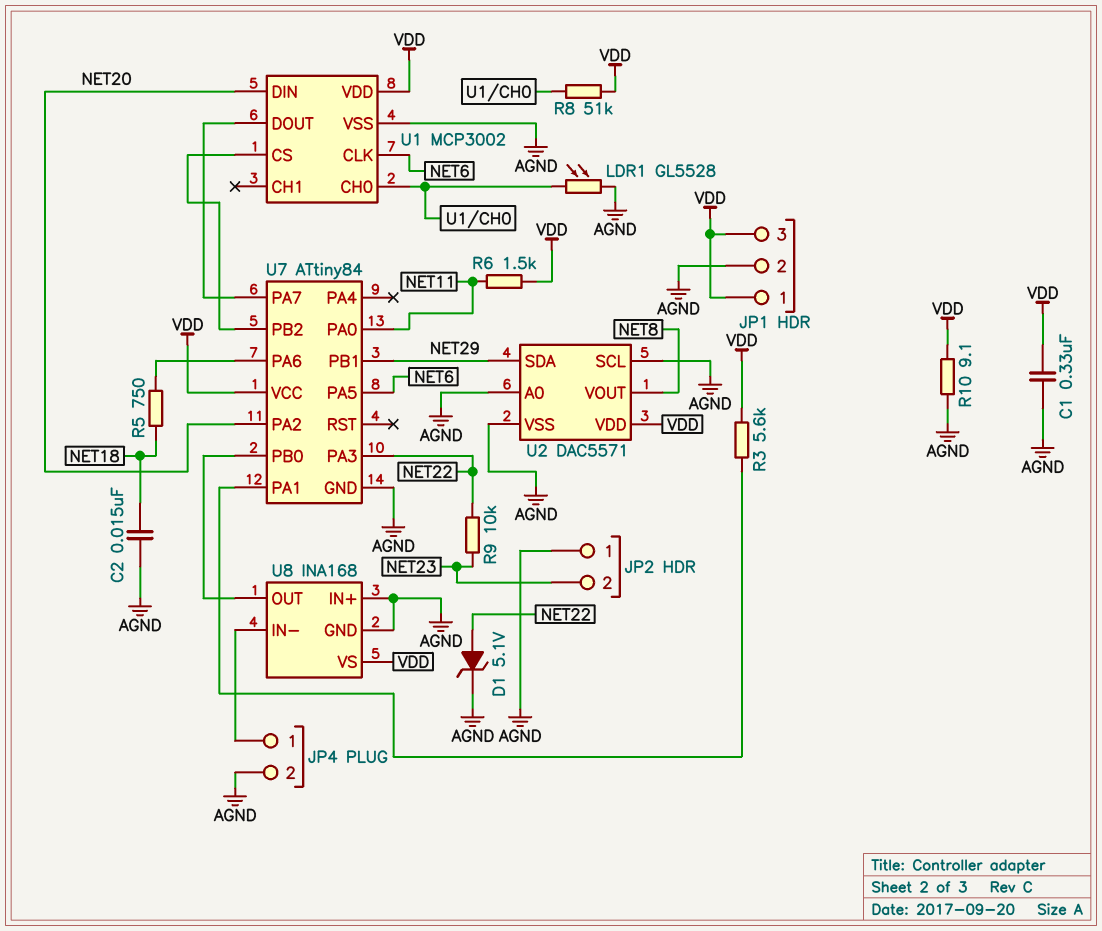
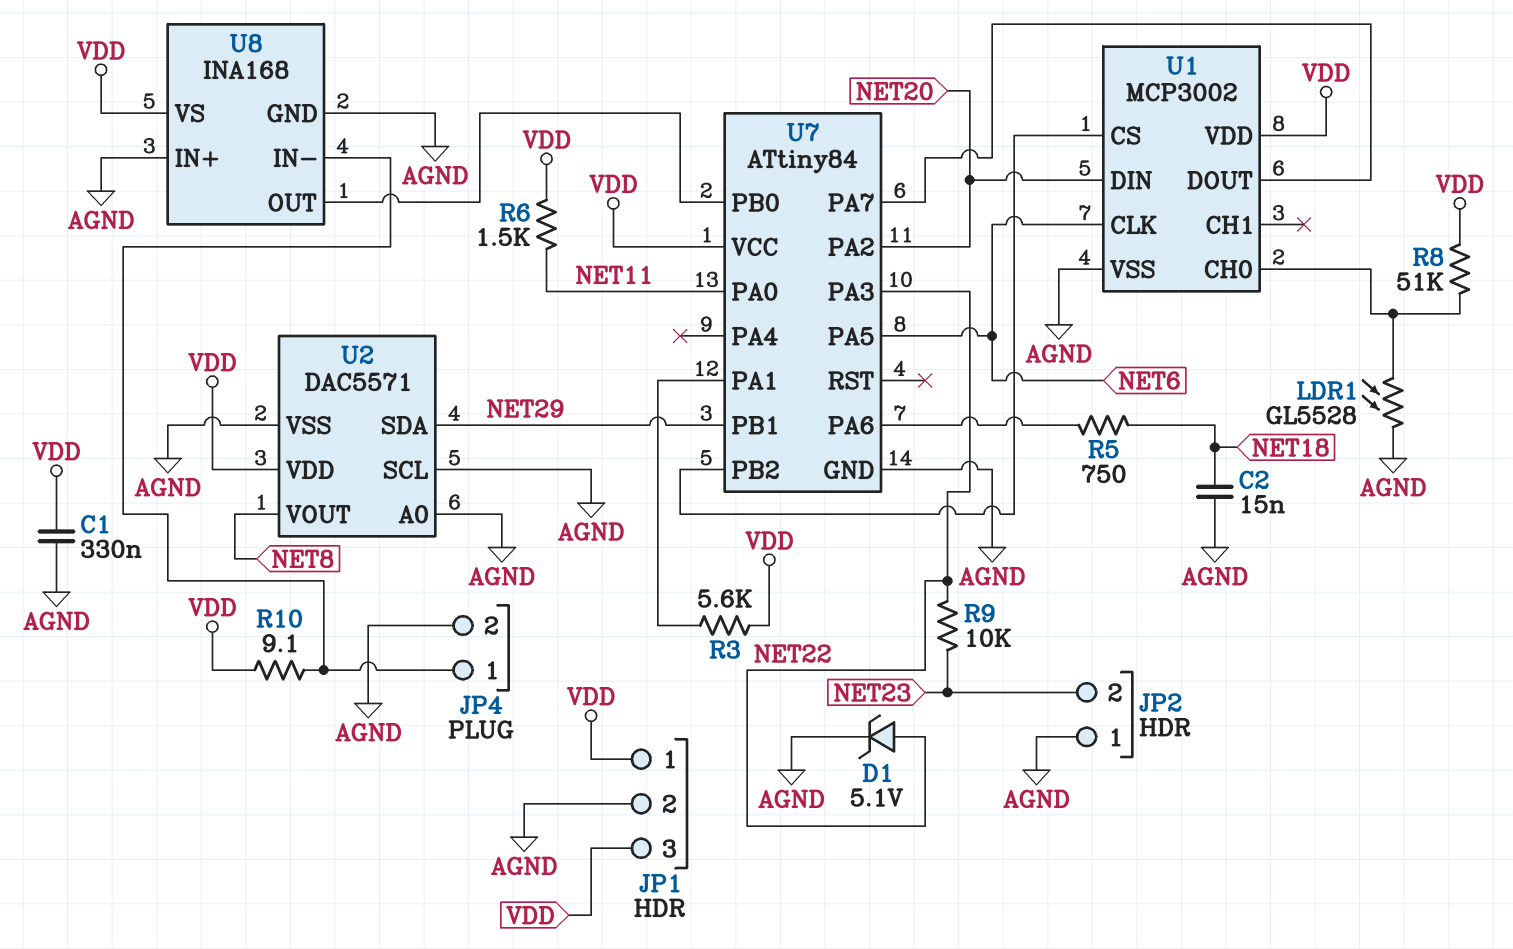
R10: 9.1 (AGND, VDD) -> 9.1 (JP4/1, VDD)

